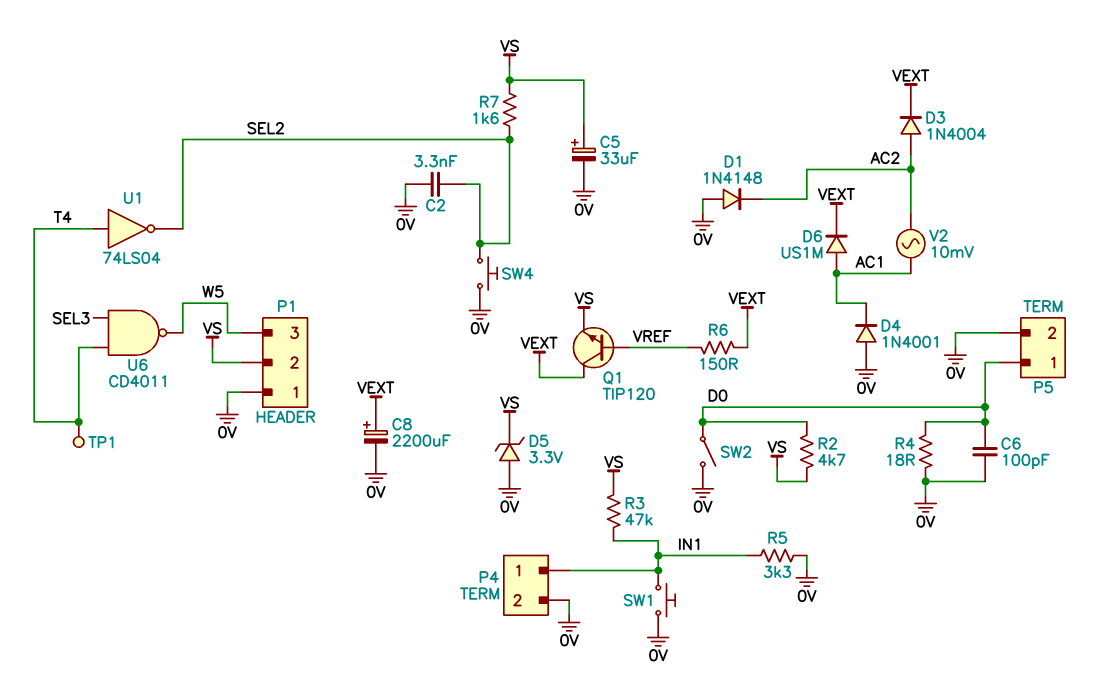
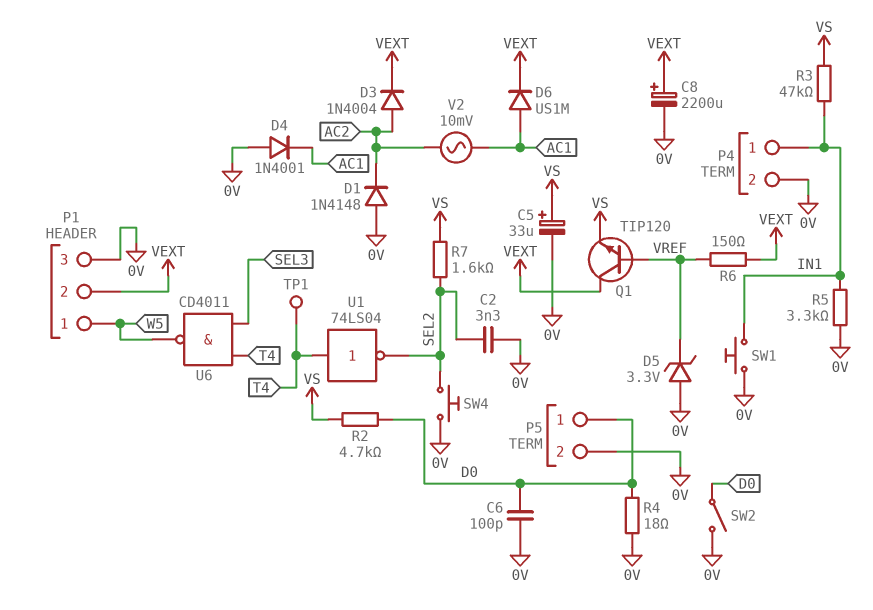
D5: zener 3.3V (A 0V, K VS) -> zener 3.3V (A 0V, K VREF)
P1 pin 1: 0V -> W5
P1 pin 2: VS -> VEXT
P1 pin 3: W5 -> 0V

